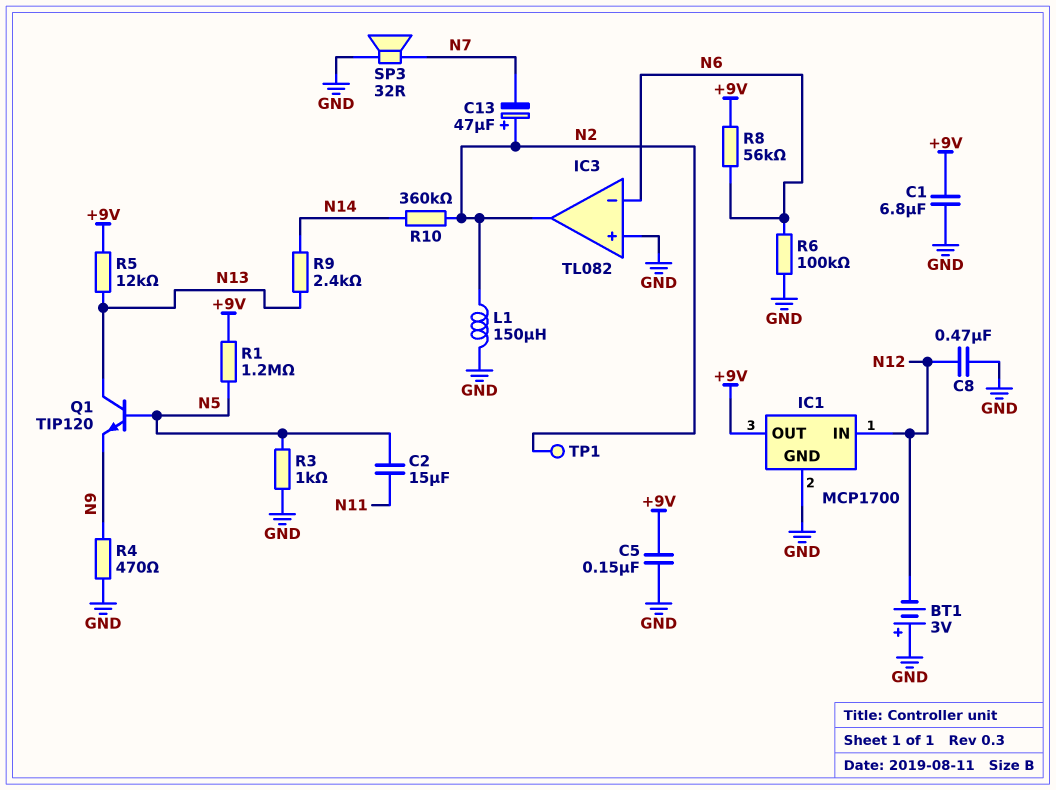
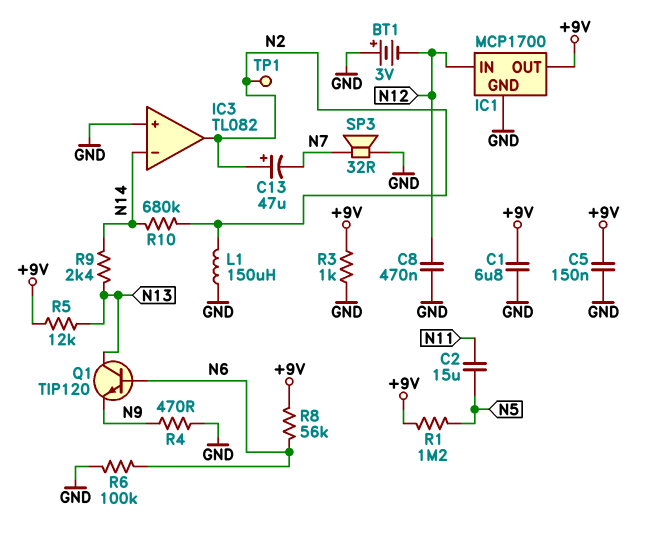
IC3 pin in-: N6 -> N14
Q1: NPN TIP120 (B N5, C N13, E N9) -> NPN TIP120 (B N6, C N13, E N9)
R3: 1k (GND, N5) -> 1k (+9V, GND)
R10: 360k (N2, N14) -> 680k (N2, N14)

